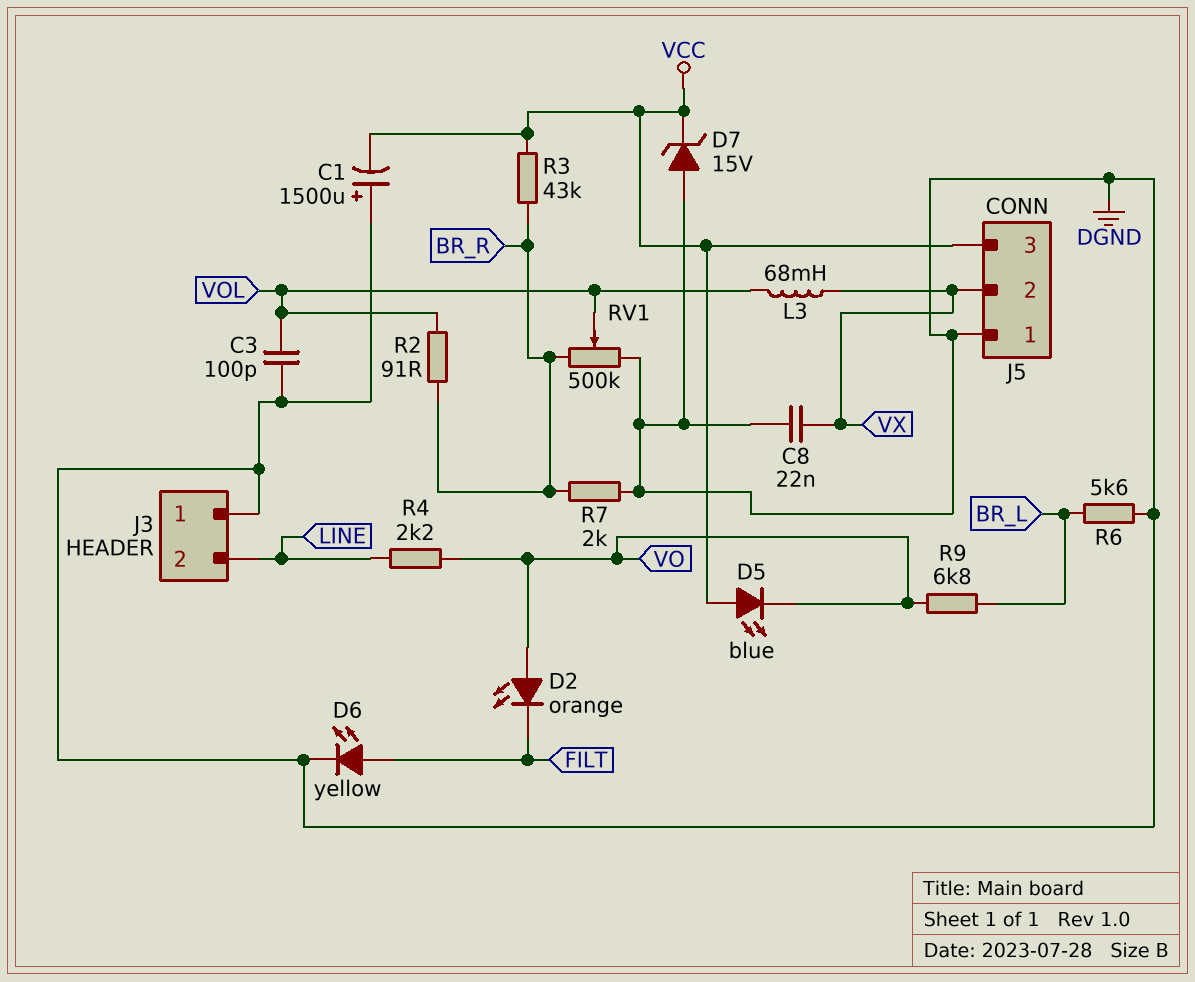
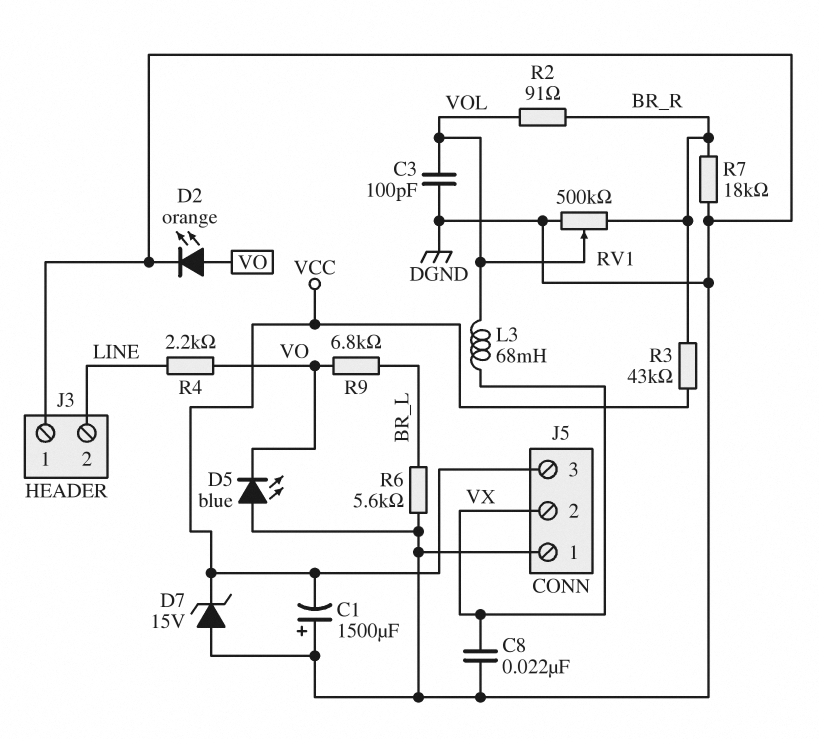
D2: LED orange (A VO, K FILT) -> LED orange (A VO, K DGND)
D5: LED blue (A VCC, K VO) -> LED blue (A DGND, K VO)
D6: LED yellow (A FILT, K DGND) -> none
R7: 2k (BR_R, DGND) -> 18k (BR_R, DGND)

